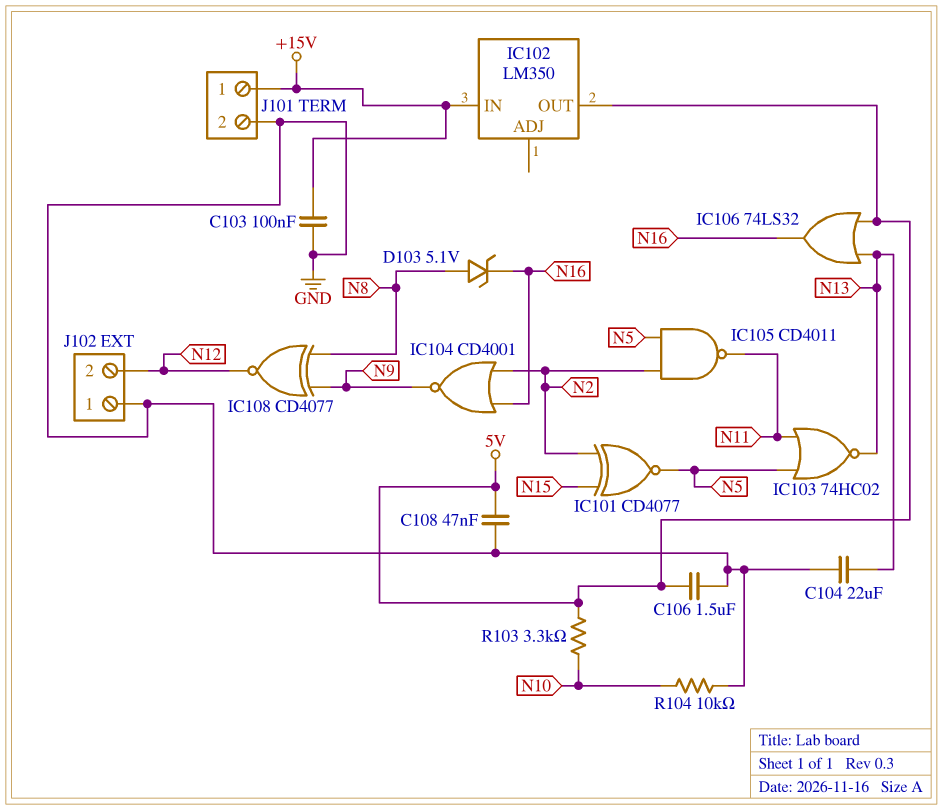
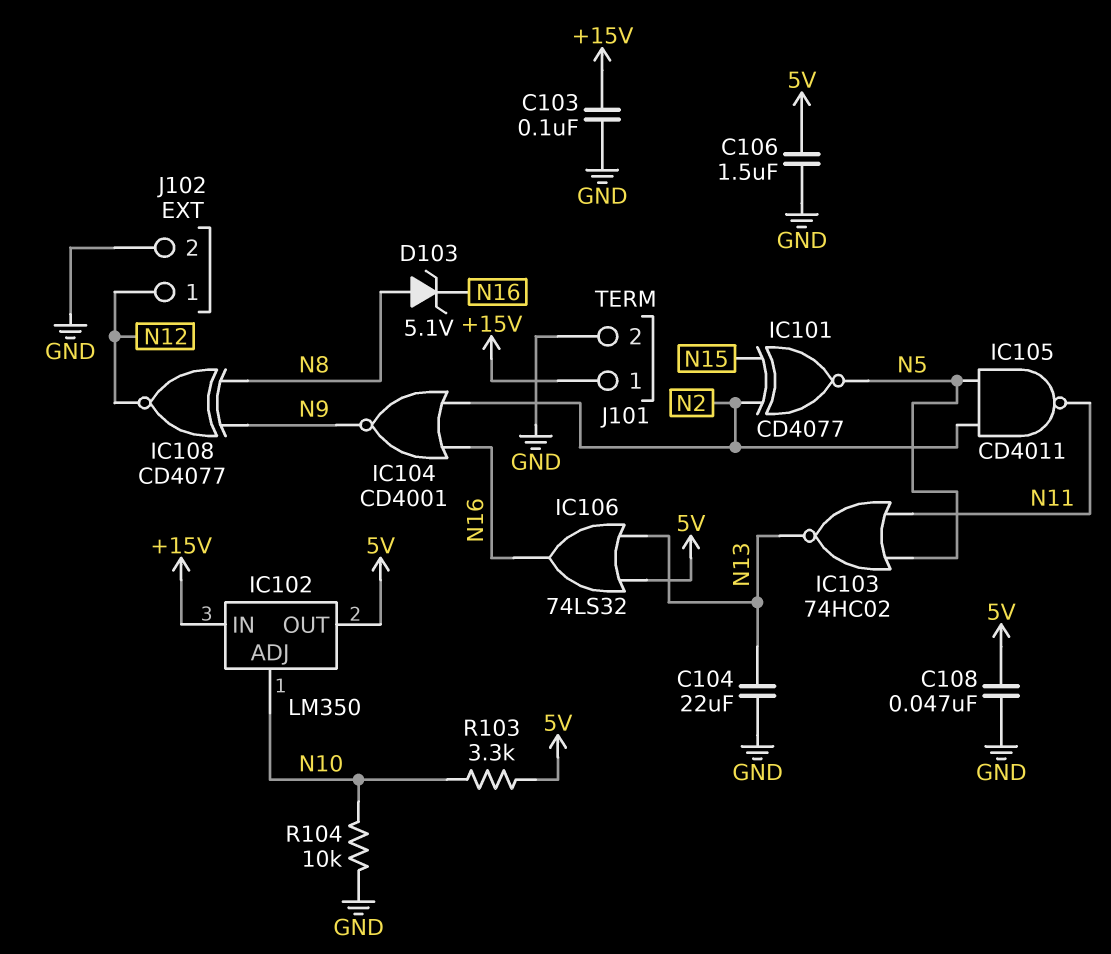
IC102 pin ADJ: none -> N10
J102 pin 1: GND -> N12
J102 pin 2: N12 -> GND

